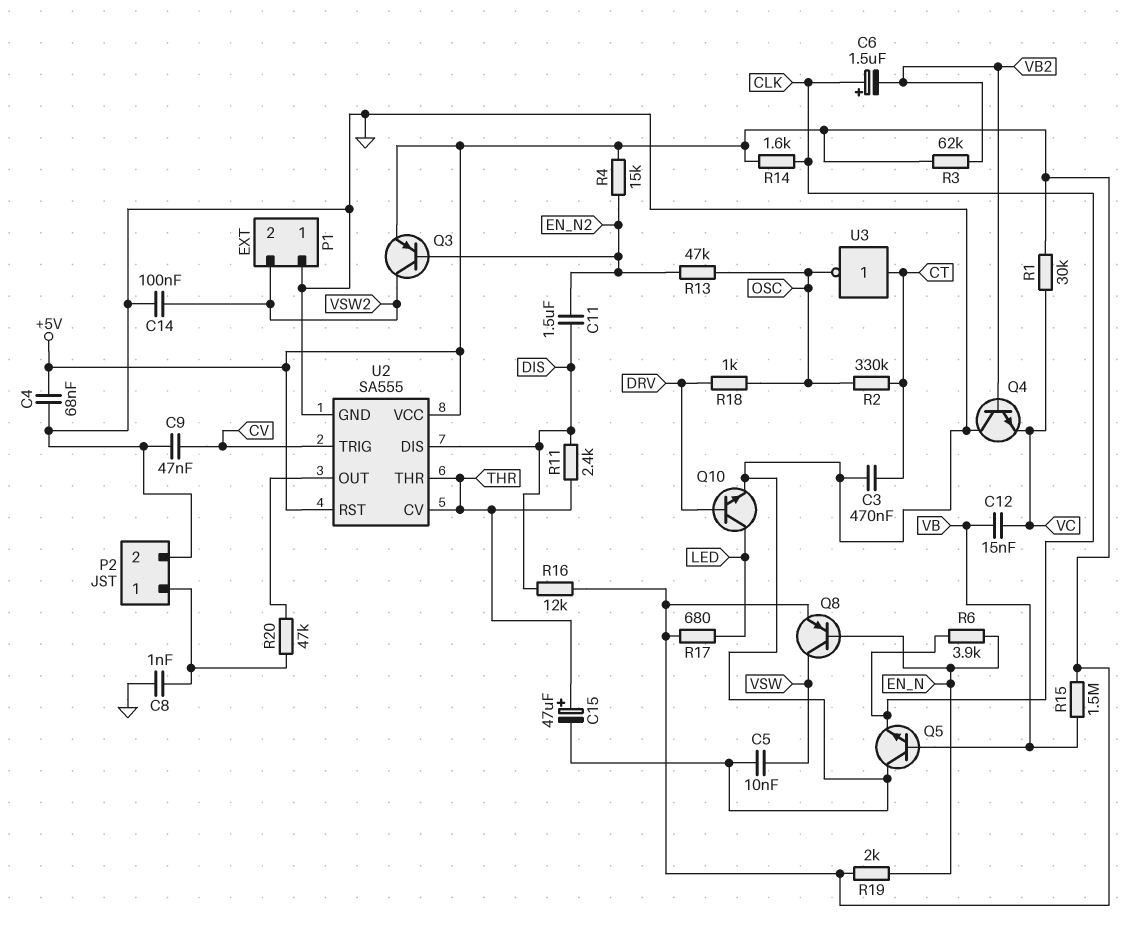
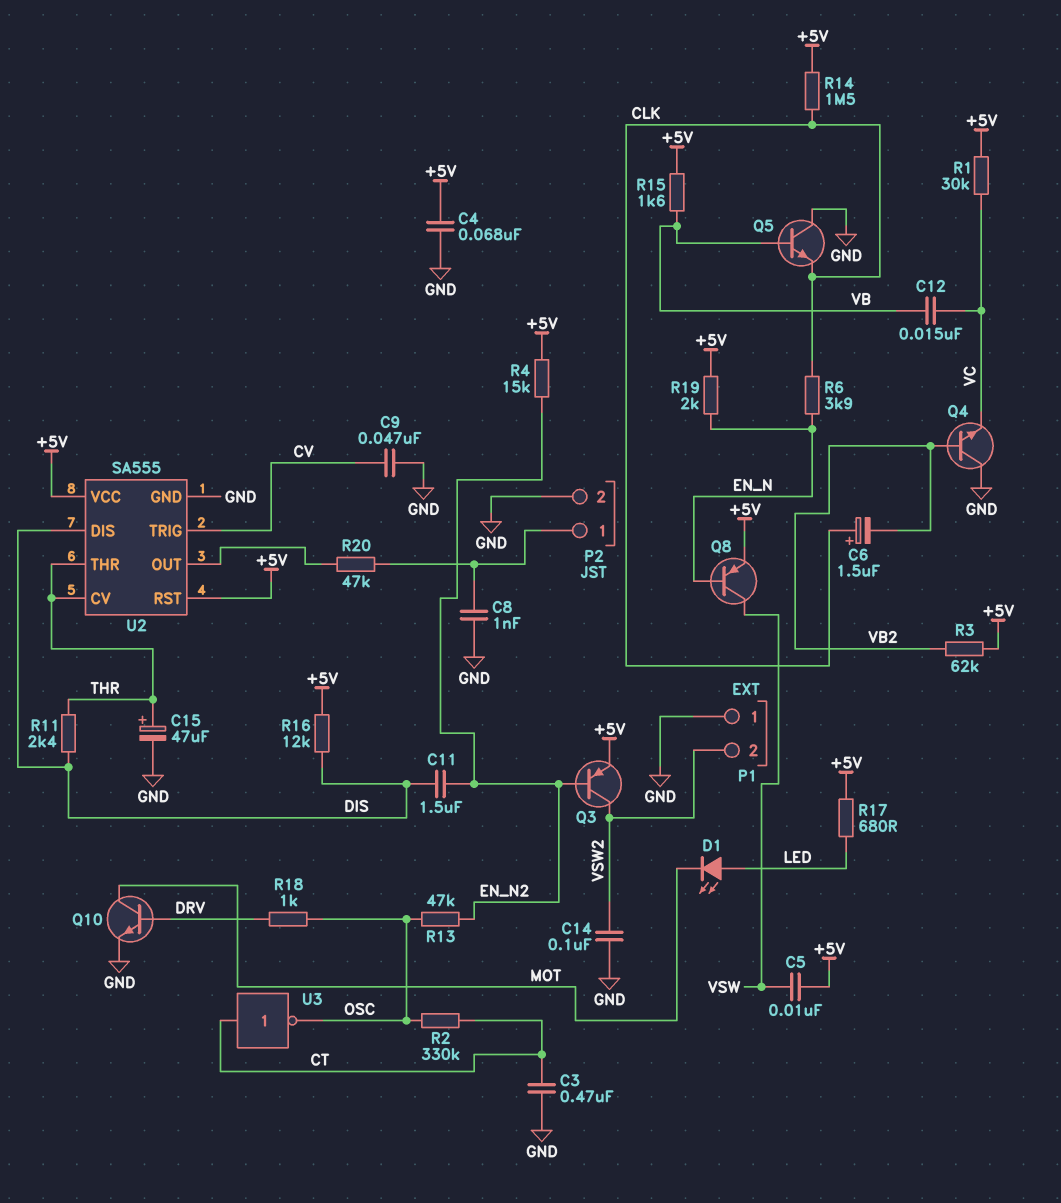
C5: 10nF (GND, VSW) -> 10nF (+5V, VSW)
D1: none -> LED (A LED, K MOT)
Q10: NPN (B DRV, C LED, E GND) -> NPN (B DRV, C MOT, E GND)
R14: 1.6k (+5V, CLK) -> 1.5M (+5V, CLK)
R15: 1.5M (+5V, VB) -> 1.6k (+5V, VB)

